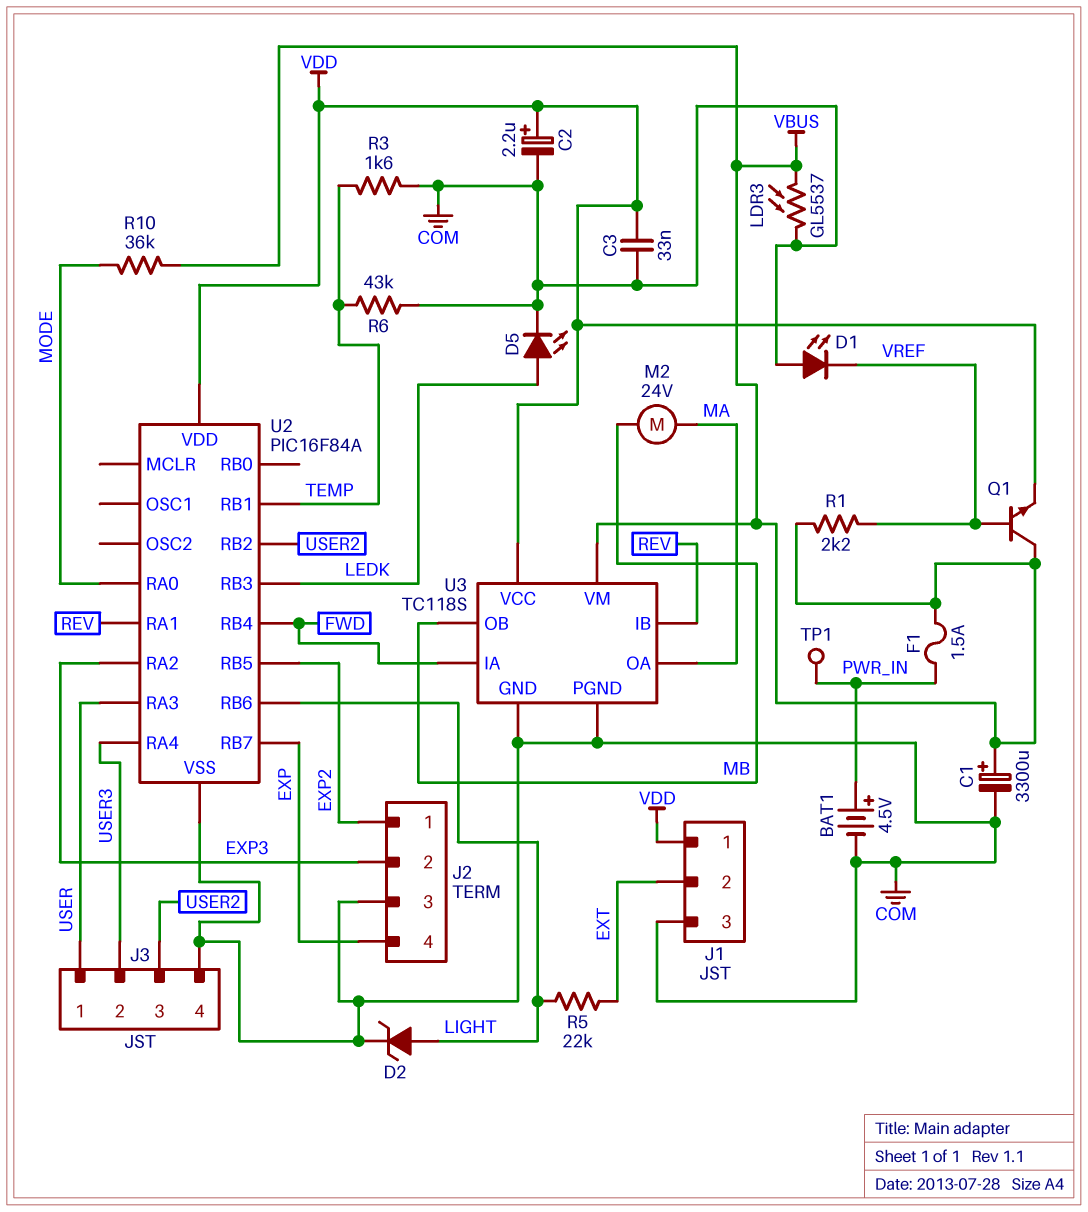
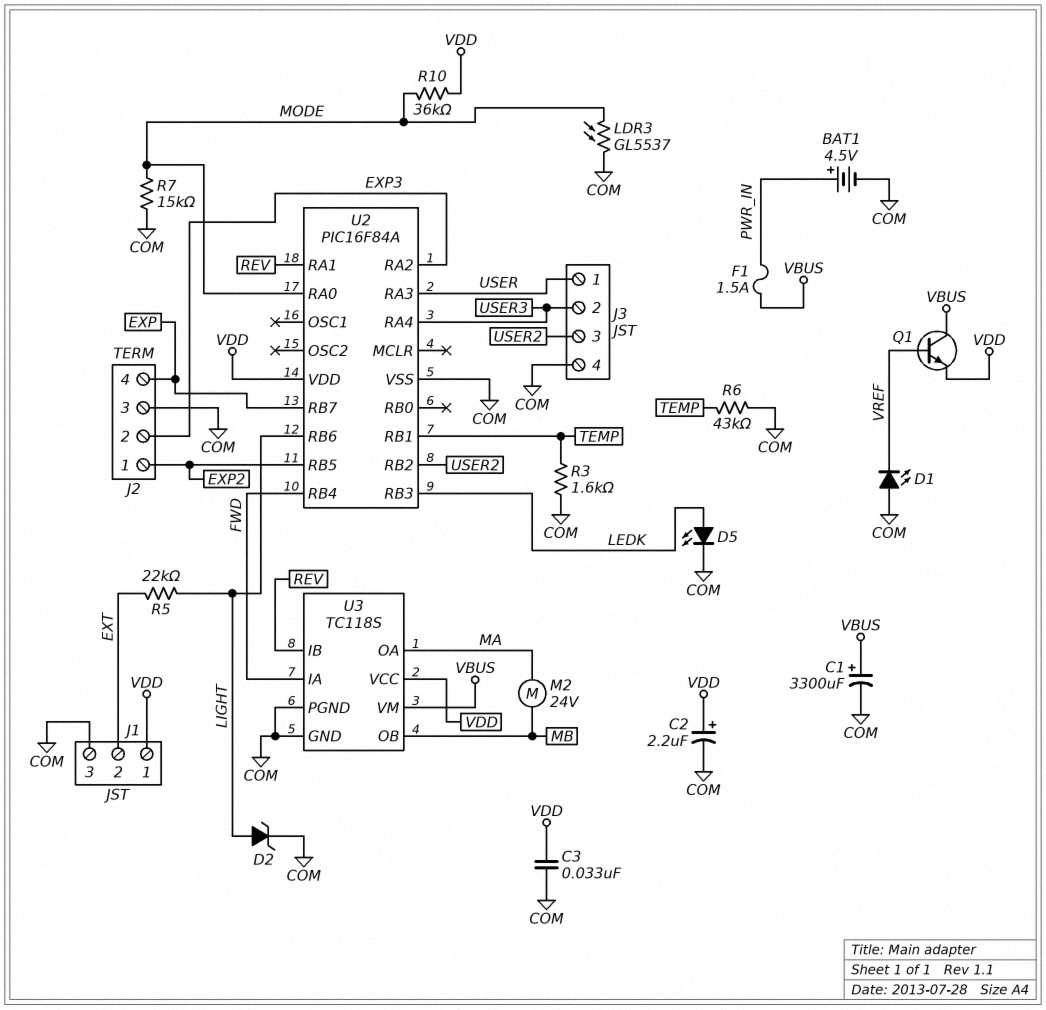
LDR3: GL5537 (COM, VBUS) -> GL5537 (COM, MODE)
R1: 2.2k (VBUS, VREF) -> none
R7: none -> 15k (COM, MODE)
R10: 36k (MODE, VBUS) -> 36k (MODE, VDD)
TP1: test point (PWR_IN) -> none

